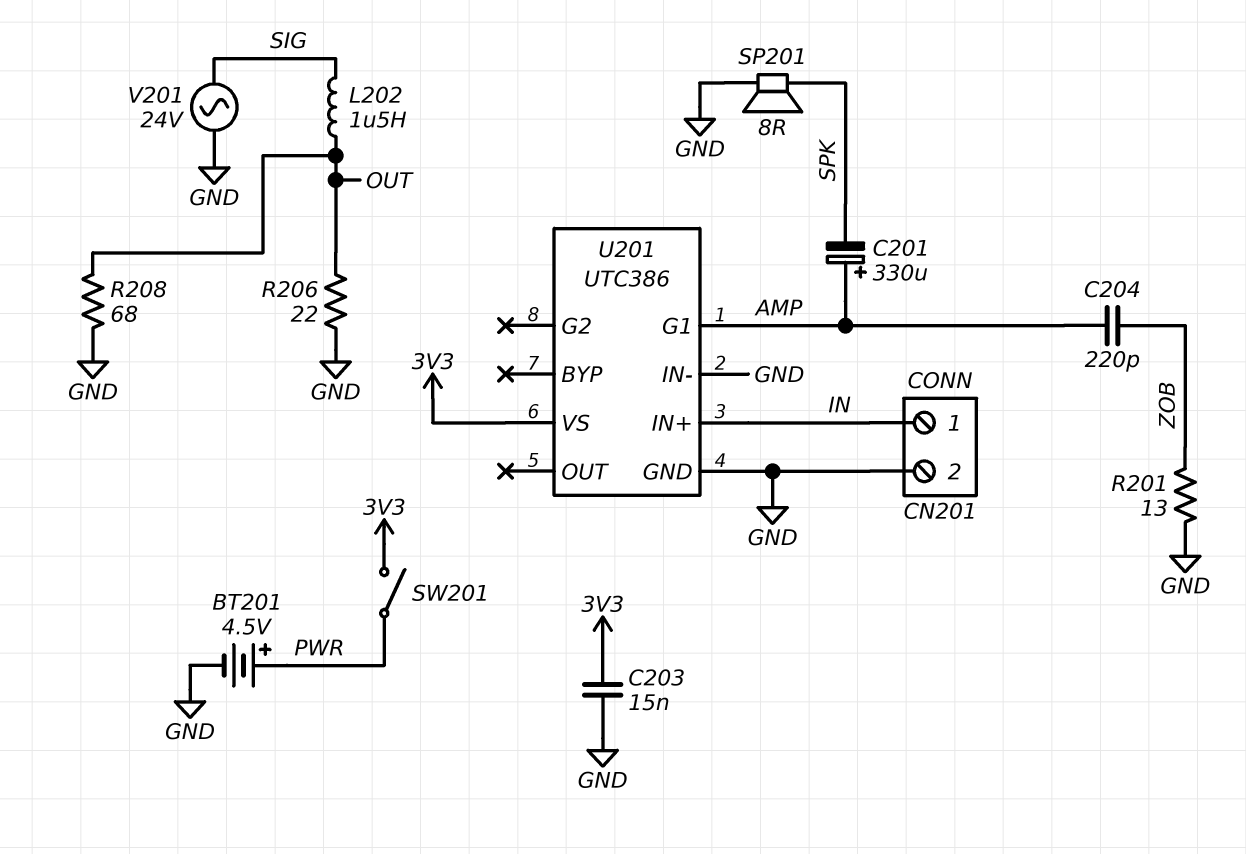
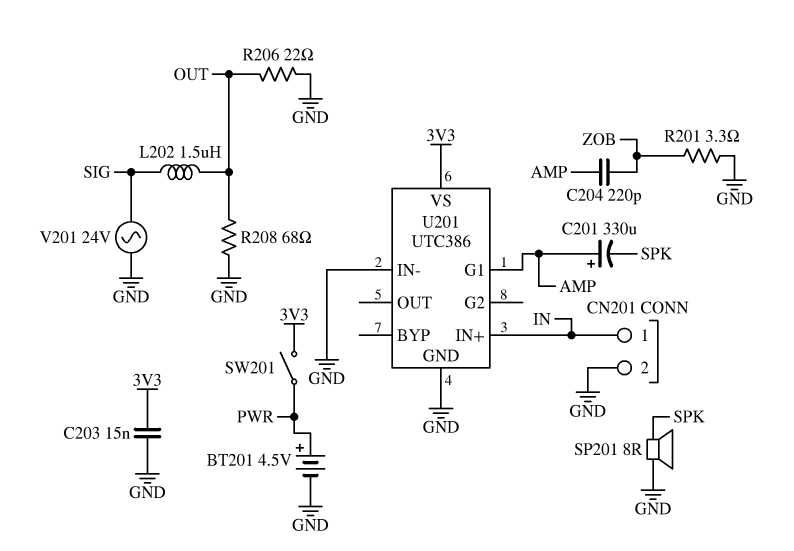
R201: 13 (GND, ZOB) -> 3.3 (GND, ZOB)

